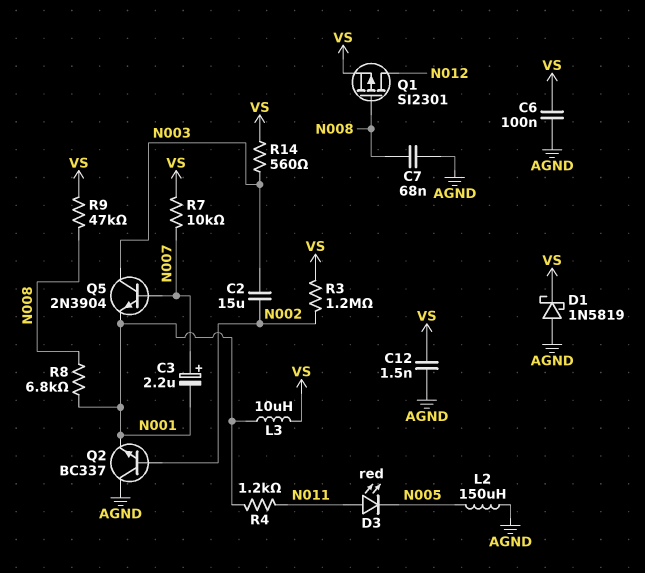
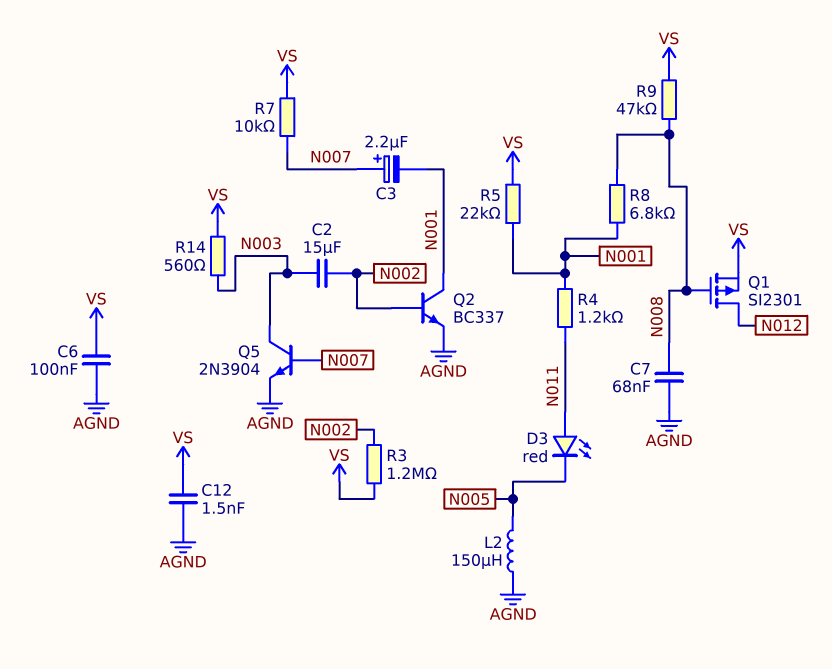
D1: schottky 1N5819 (A AGND, K VS) -> none
L3: 10uH (N001, VS) -> none
Q2: NPN BC337 (B N002, C AGND, E N001) -> NPN BC337 (B N002, C N001, E AGND)
Q5: NPN 2N3904 (B N007, C N003, E N001) -> NPN 2N3904 (B N007, C N003, E AGND)
R5: none -> 22k (N001, VS)

